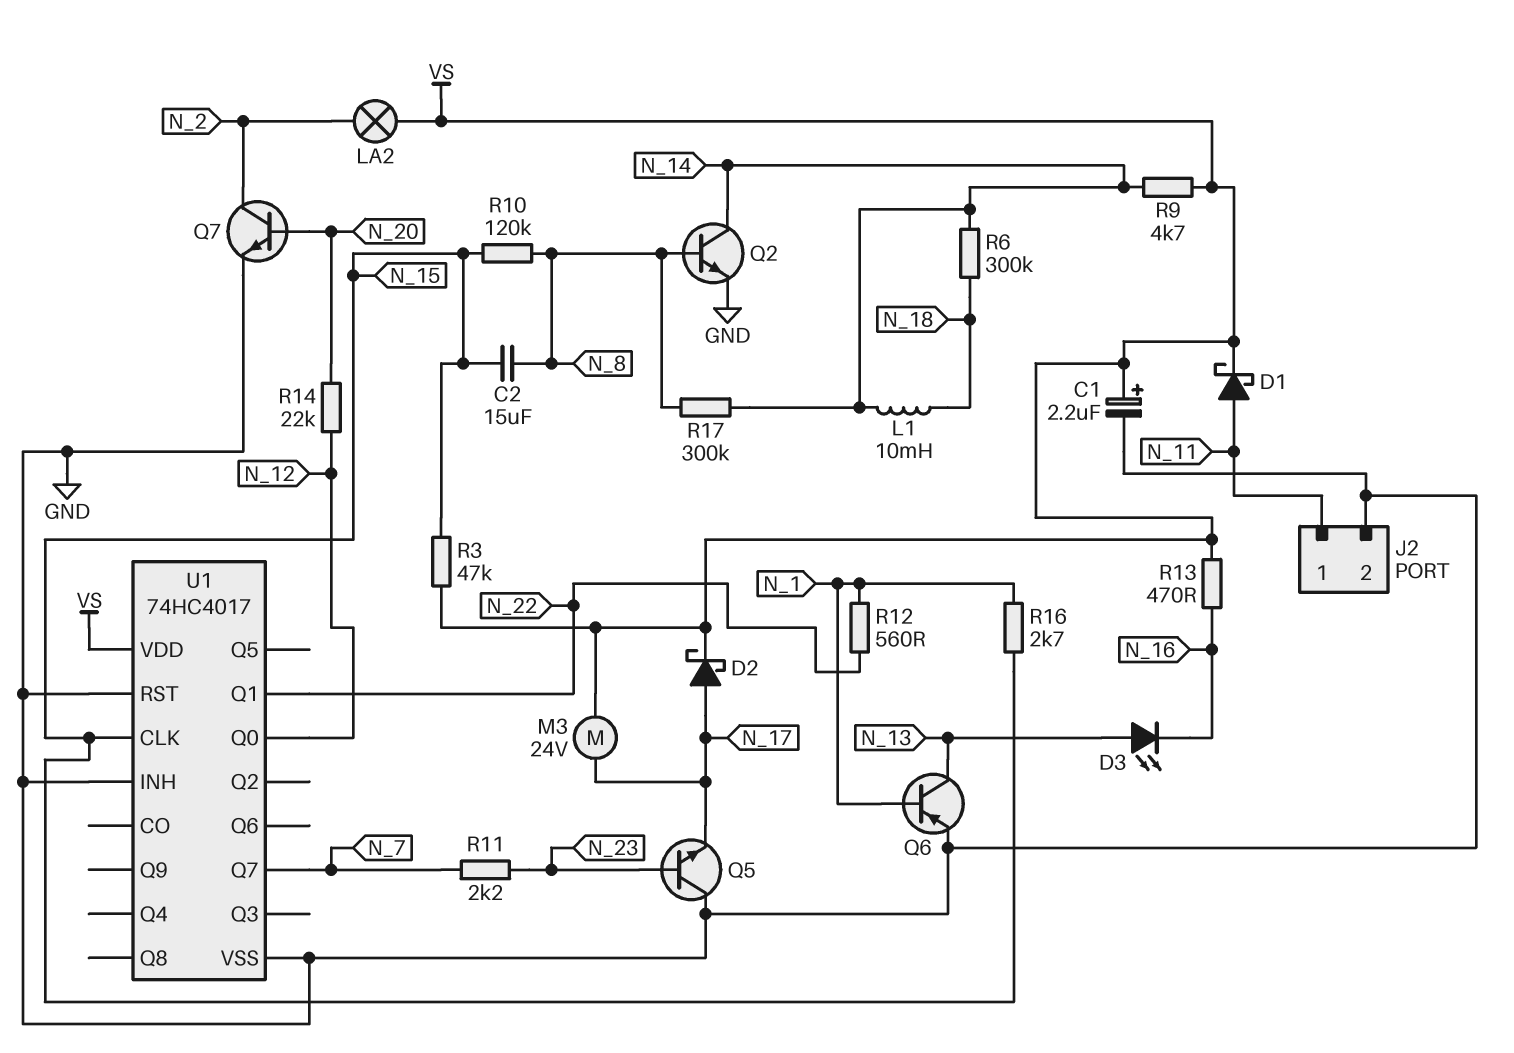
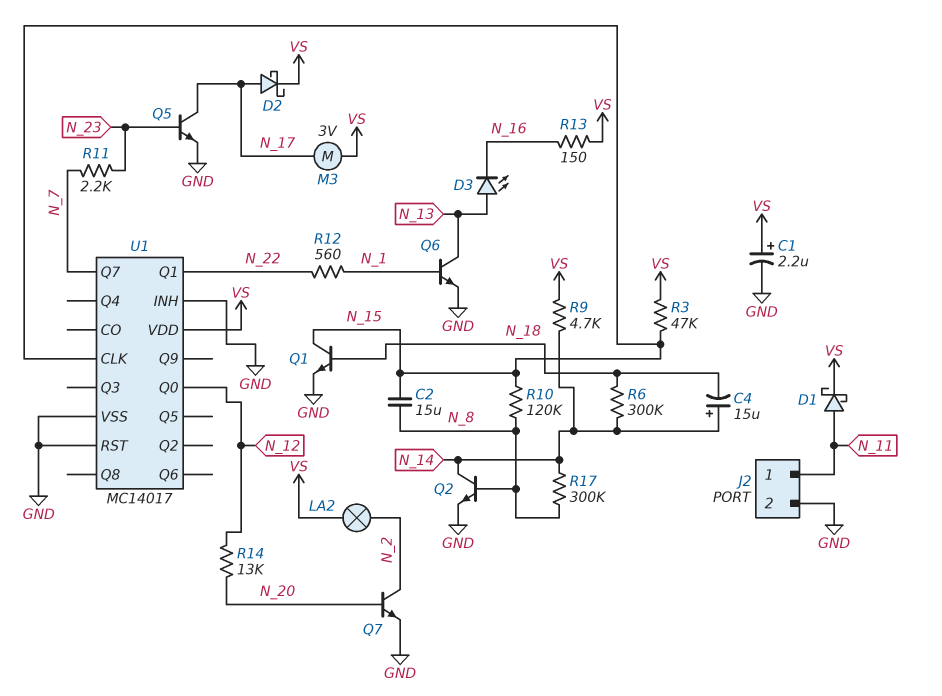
C4: none -> 15uF (plus N_14, minus N_18)
L1: 10mH (N_14, N_18) -> none
M3: motor 24V (N_17, VS) -> motor 3V (N_17, VS)
Q1: none -> NPN (B N_18, C N_15, E GND)
Q5: NPN (B N_23, C GND, E N_17) -> NPN (B N_23, C N_17, E GND)
Q6: PNP (B N_1, C N_13, E GND) -> NPN (B N_1, C N_13, E GND)
R13: 470 (N_16, VS) -> 150 (N_16, VS)
R14: 22k (N_12, N_20) -> 13k (N_12, N_20)
R16: 2.7k (N_1, N_15) -> none
U1: 74HC4017 -> MC14017

